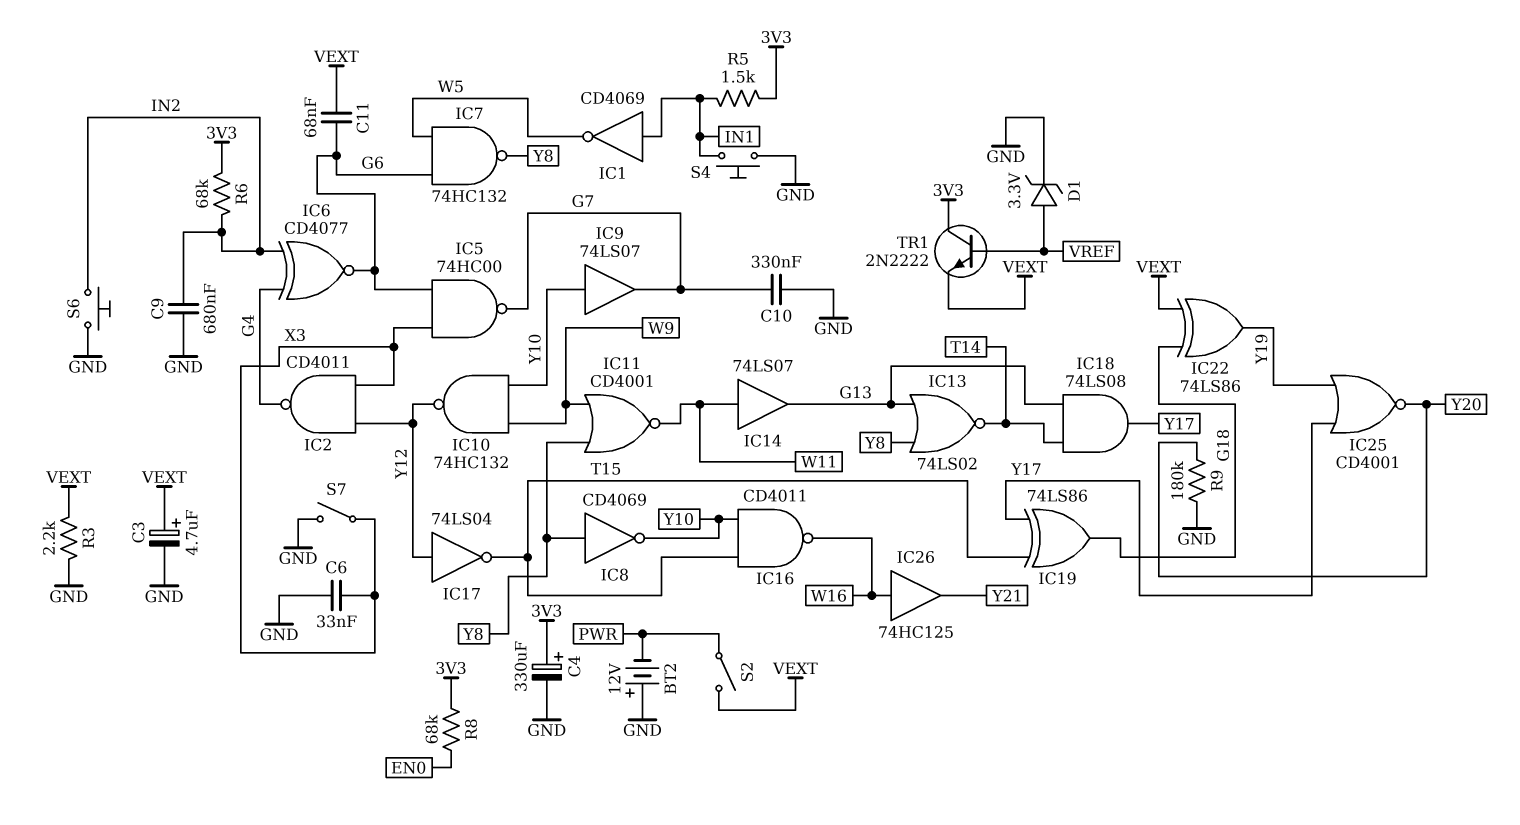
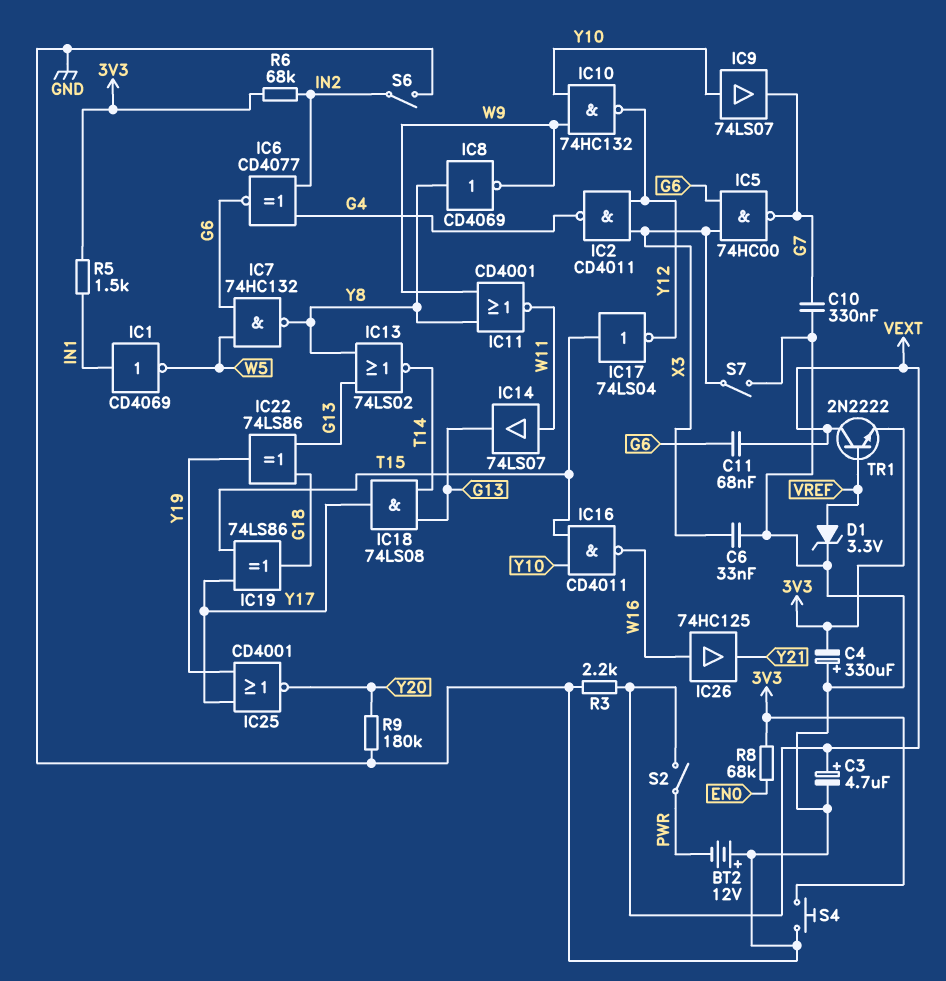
C4: 330uF (plus 3V3, minus GND) -> 330uF (plus GND, minus 3V3)
C9: 680nF (GND, IN2) -> none
IC8: NOT CD4069 (in Y8, out Y10) -> NOT CD4069 (in Y8, out W9)
IC17: NOT 74LS04 (in Y12, out T15) -> NOT 74LS04 (in T15, out Y12)
IC22: XOR 74LS86 (in G18, in VEXT, out Y19) -> XOR 74LS86 (in G13, in G18, out Y19)
S4: button (GND, IN1) -> button (3V3, GND)
S6: button (GND, IN2) -> switch (GND, IN2)
TR1: NPN 2N2222 (B VREF, C 3V3, E VEXT) -> NPN 2N2222 (B VREF, C VEXT, E 3V3)

